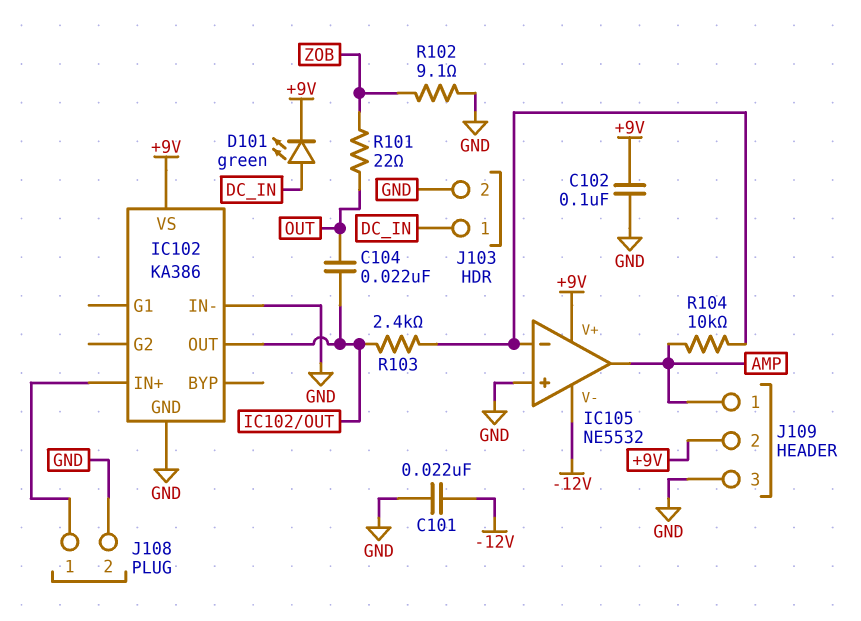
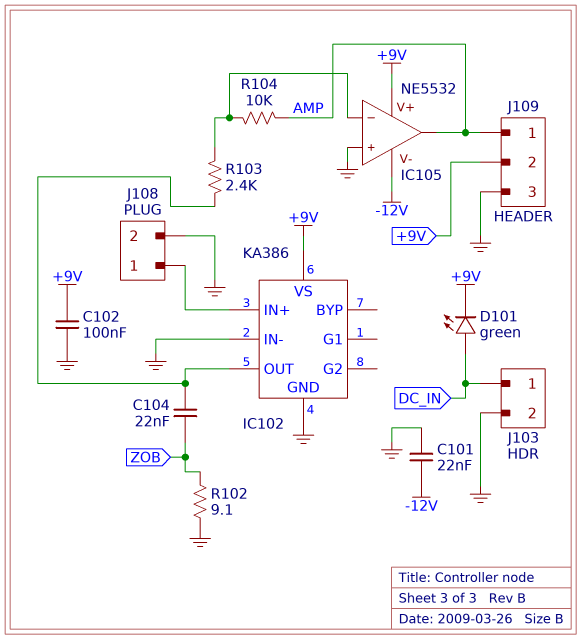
C104: 22nF (IC102/OUT, OUT) -> 22nF (IC102/OUT, ZOB)
R101: 22 (OUT, ZOB) -> none

